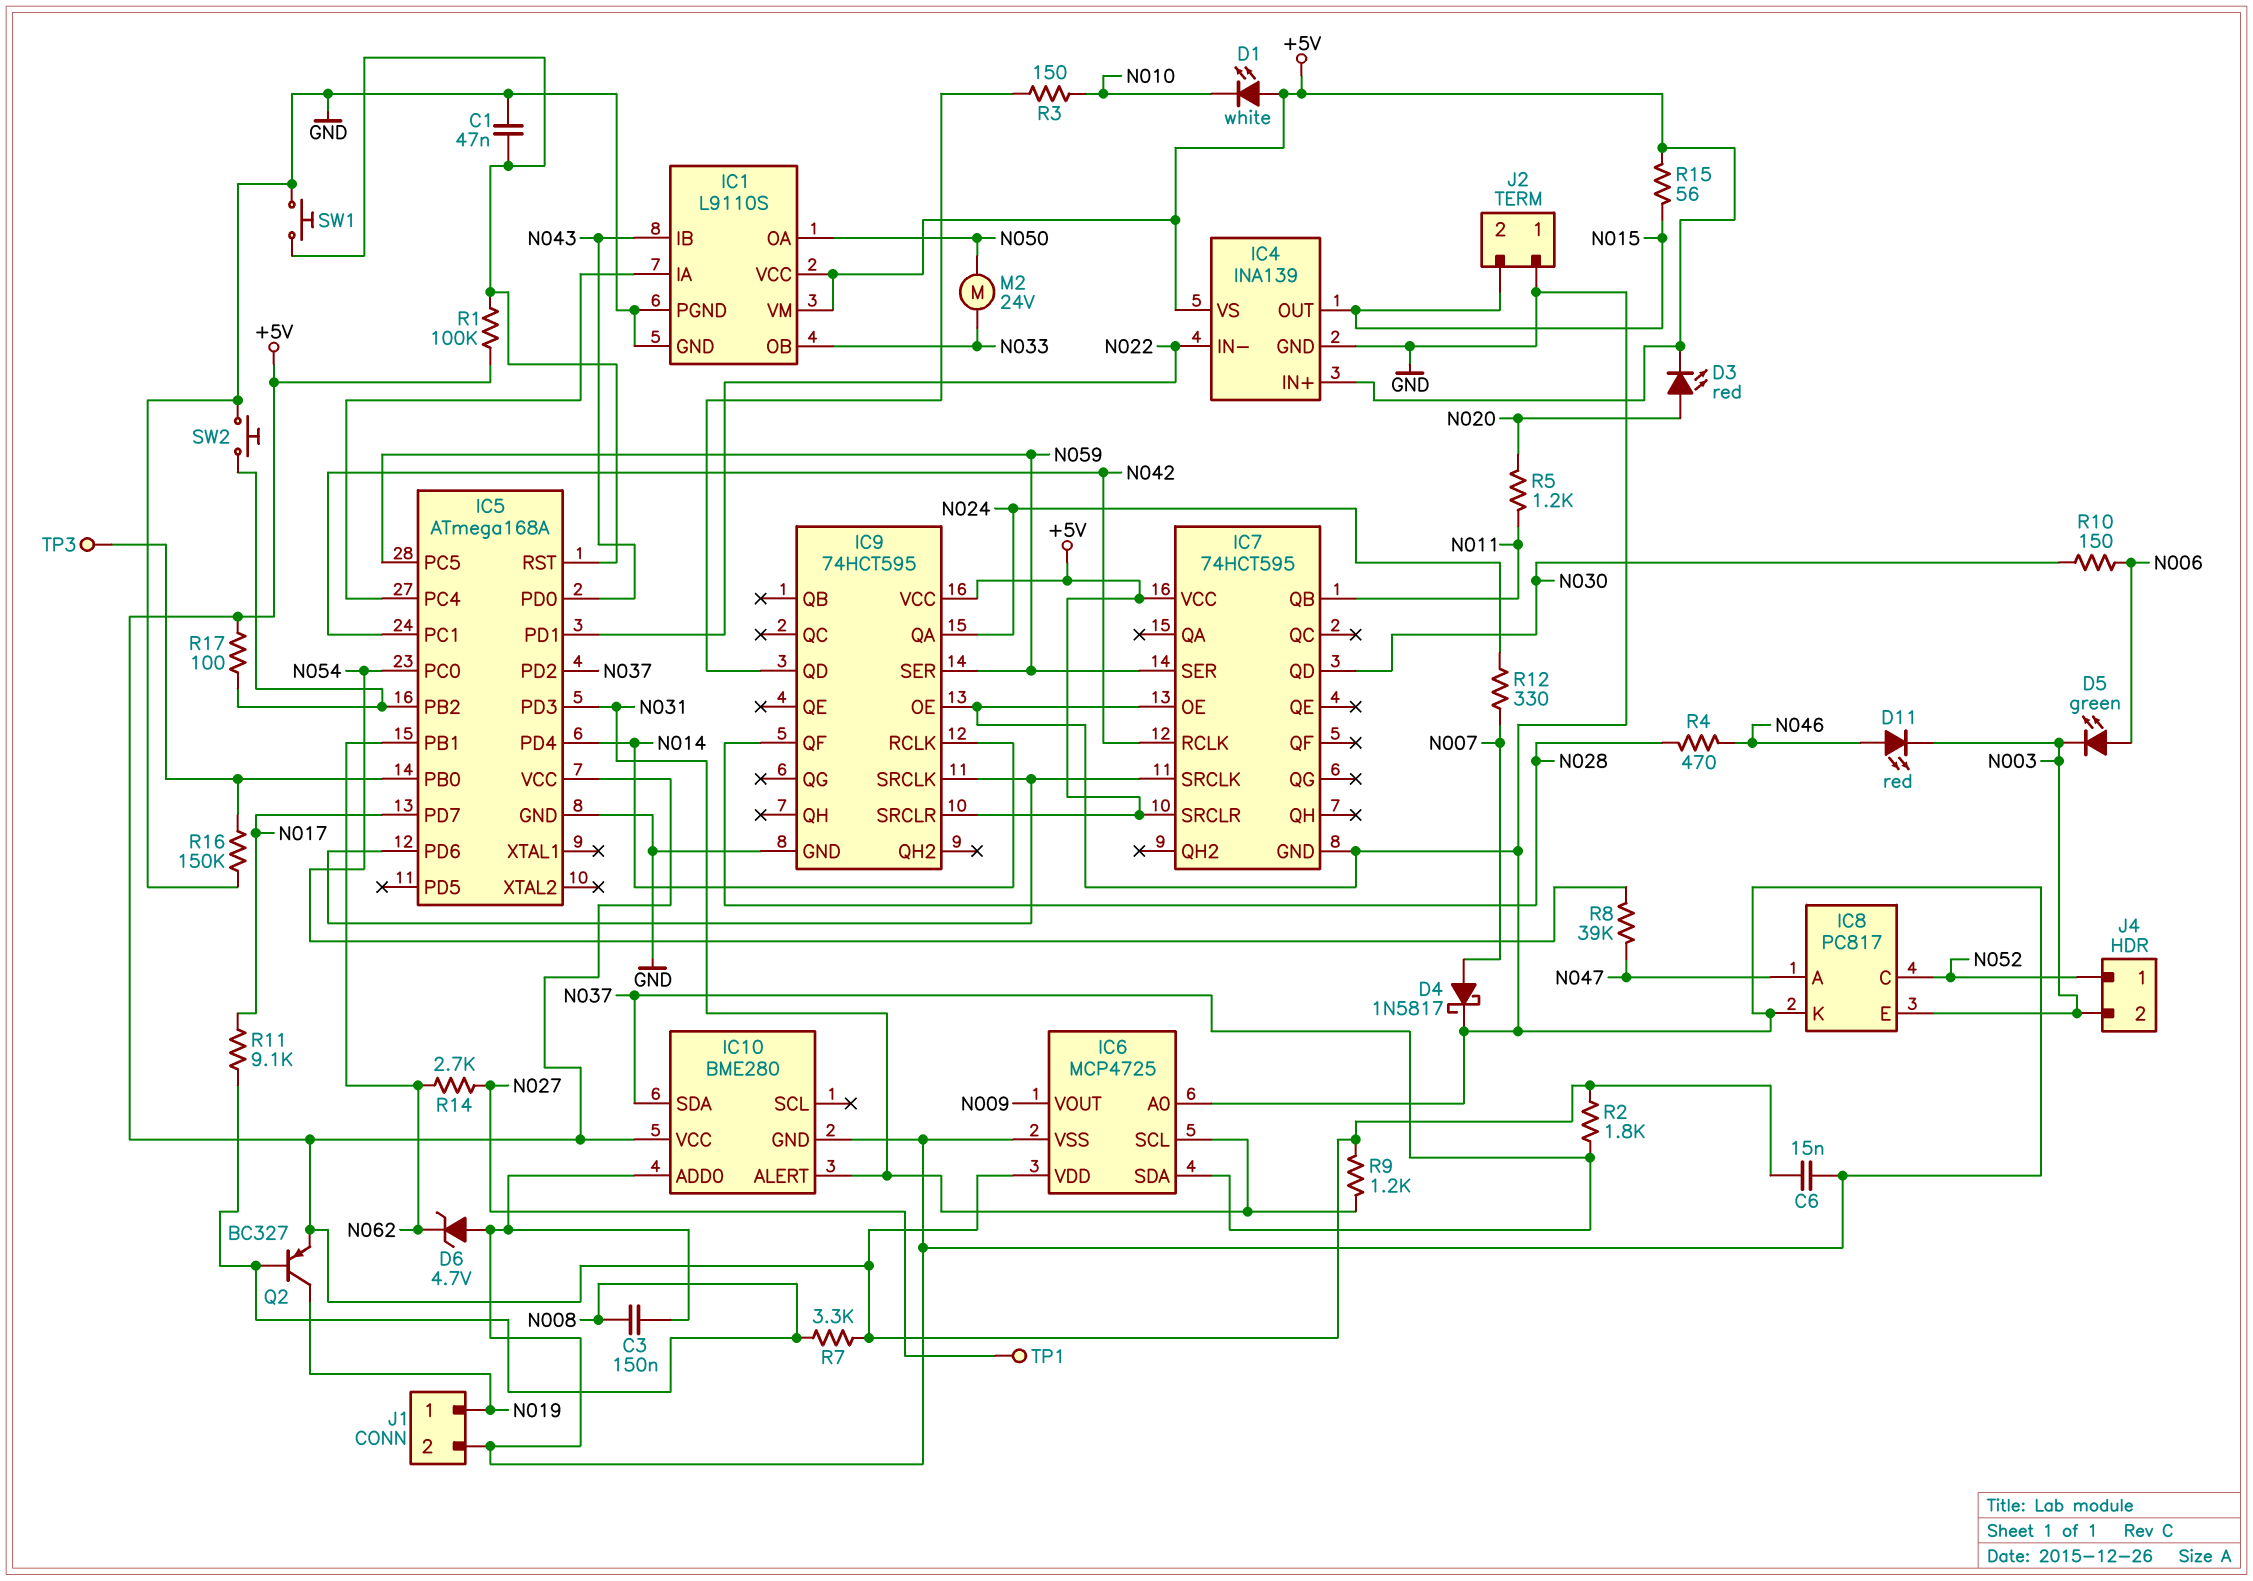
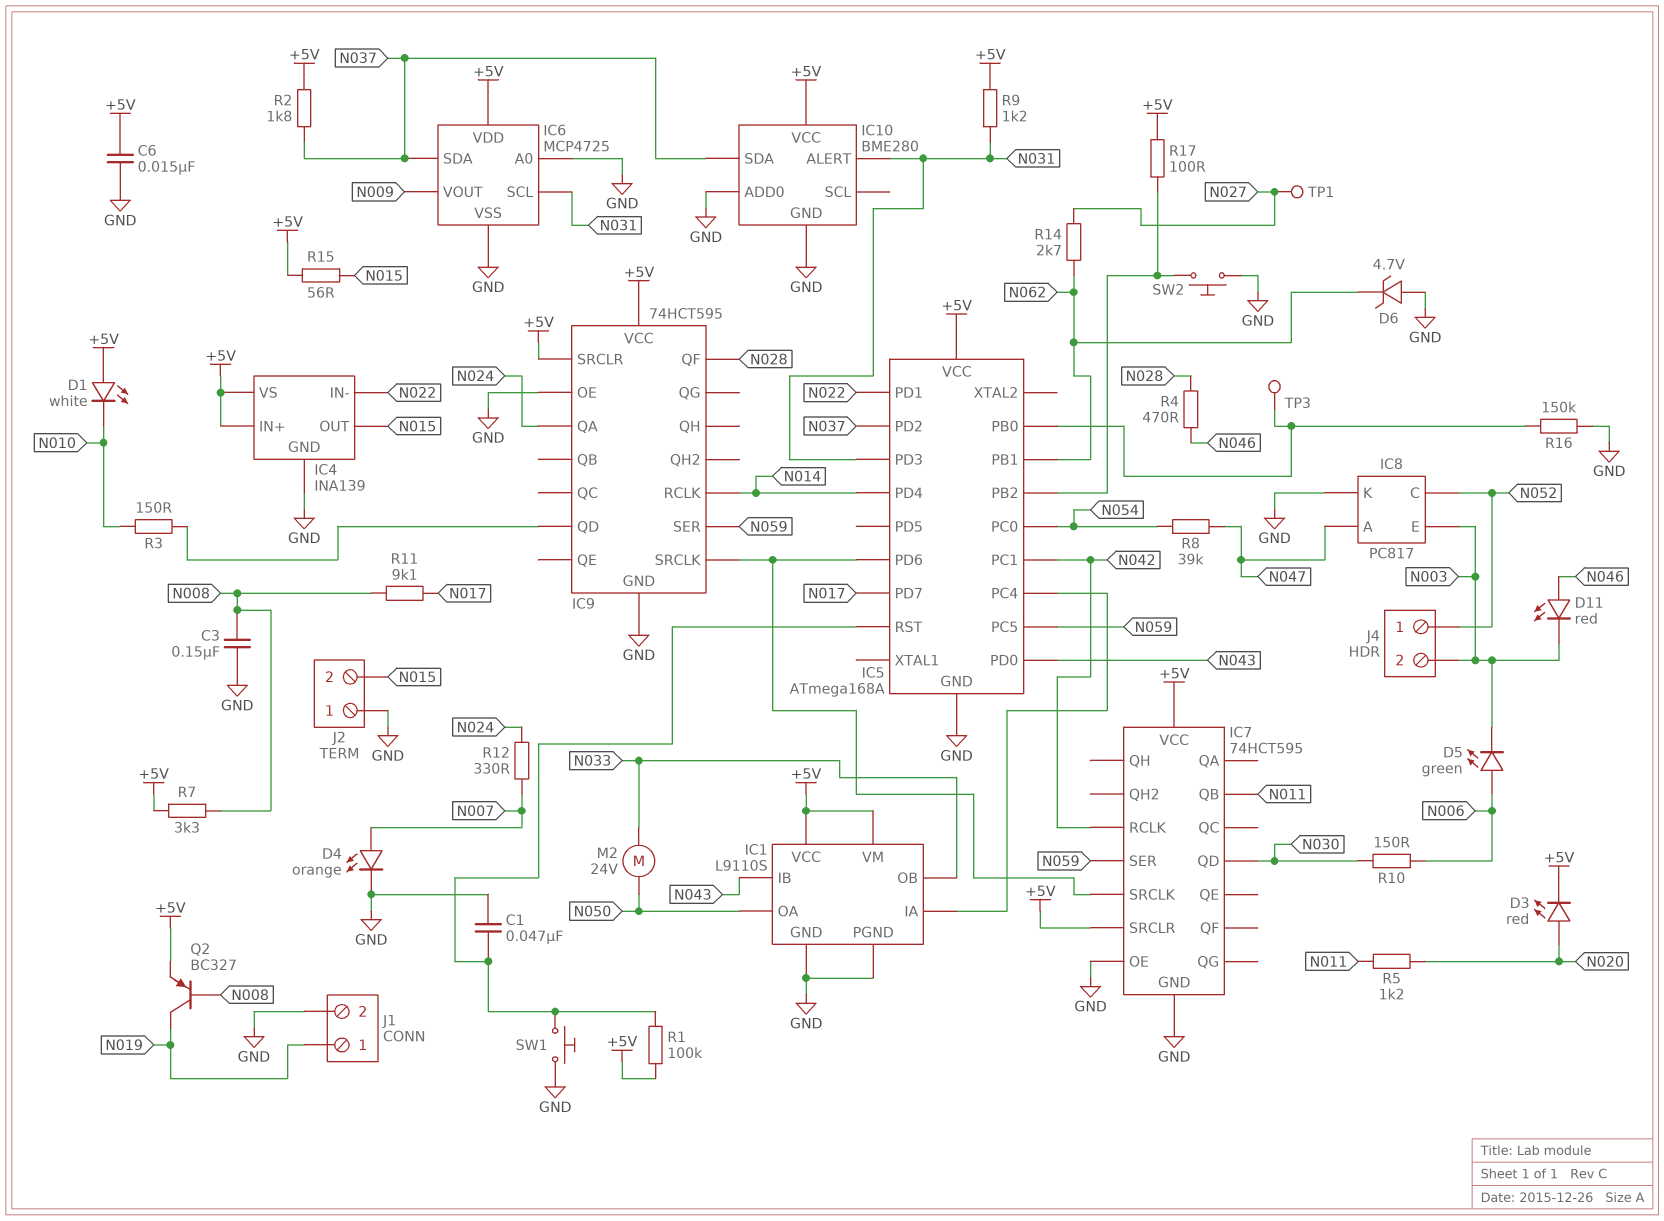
D4: schottky 1N5817 (A N007, K GND) -> LED orange (A N007, K GND)

